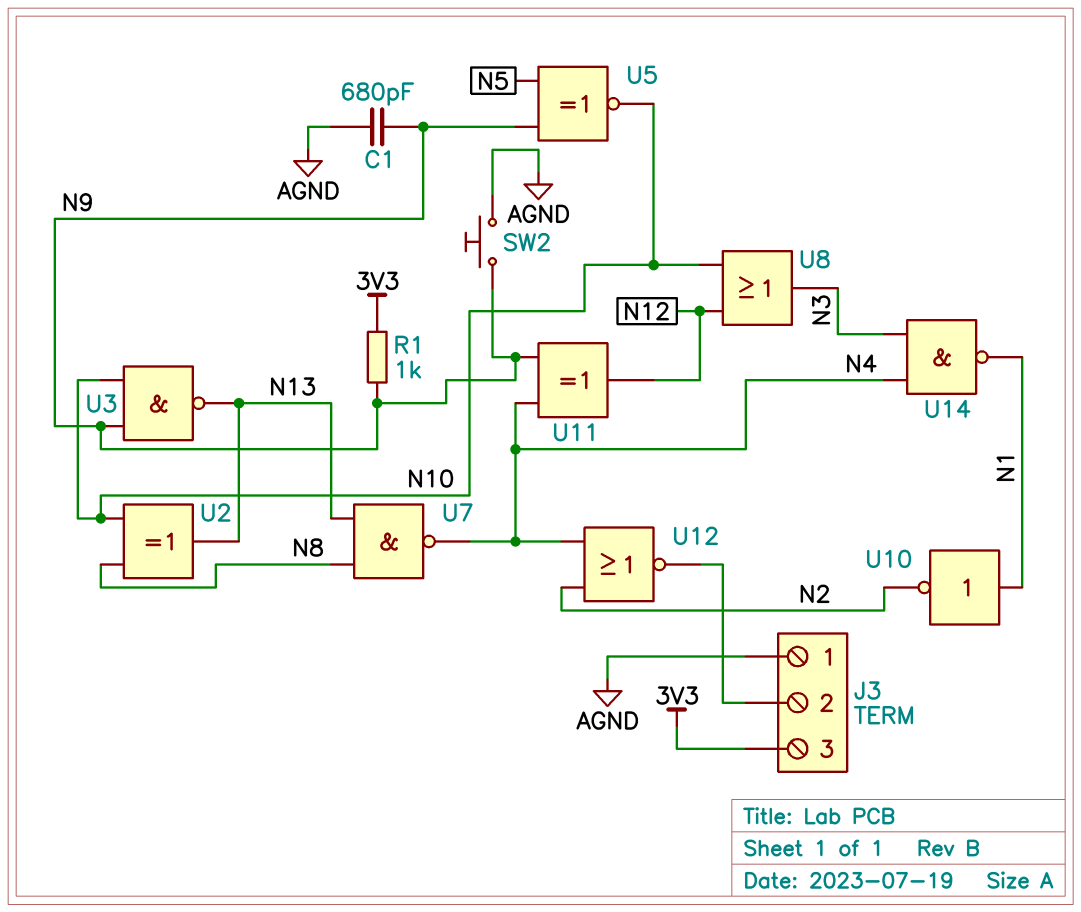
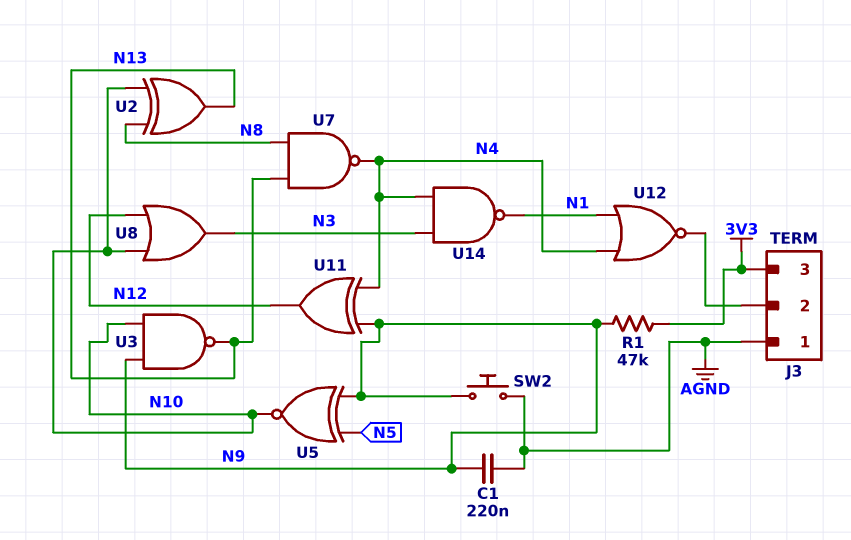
C1: 680pF (AGND, N9) -> 220nF (AGND, N9)
R1: 1k (3V3, N9) -> 47k (3V3, N9)
U10: NOT (in N1, out N2) -> none
U12: NOR (in N2, in N4, out J3/2) -> NOR (in N1, in N4, out J3/2)

